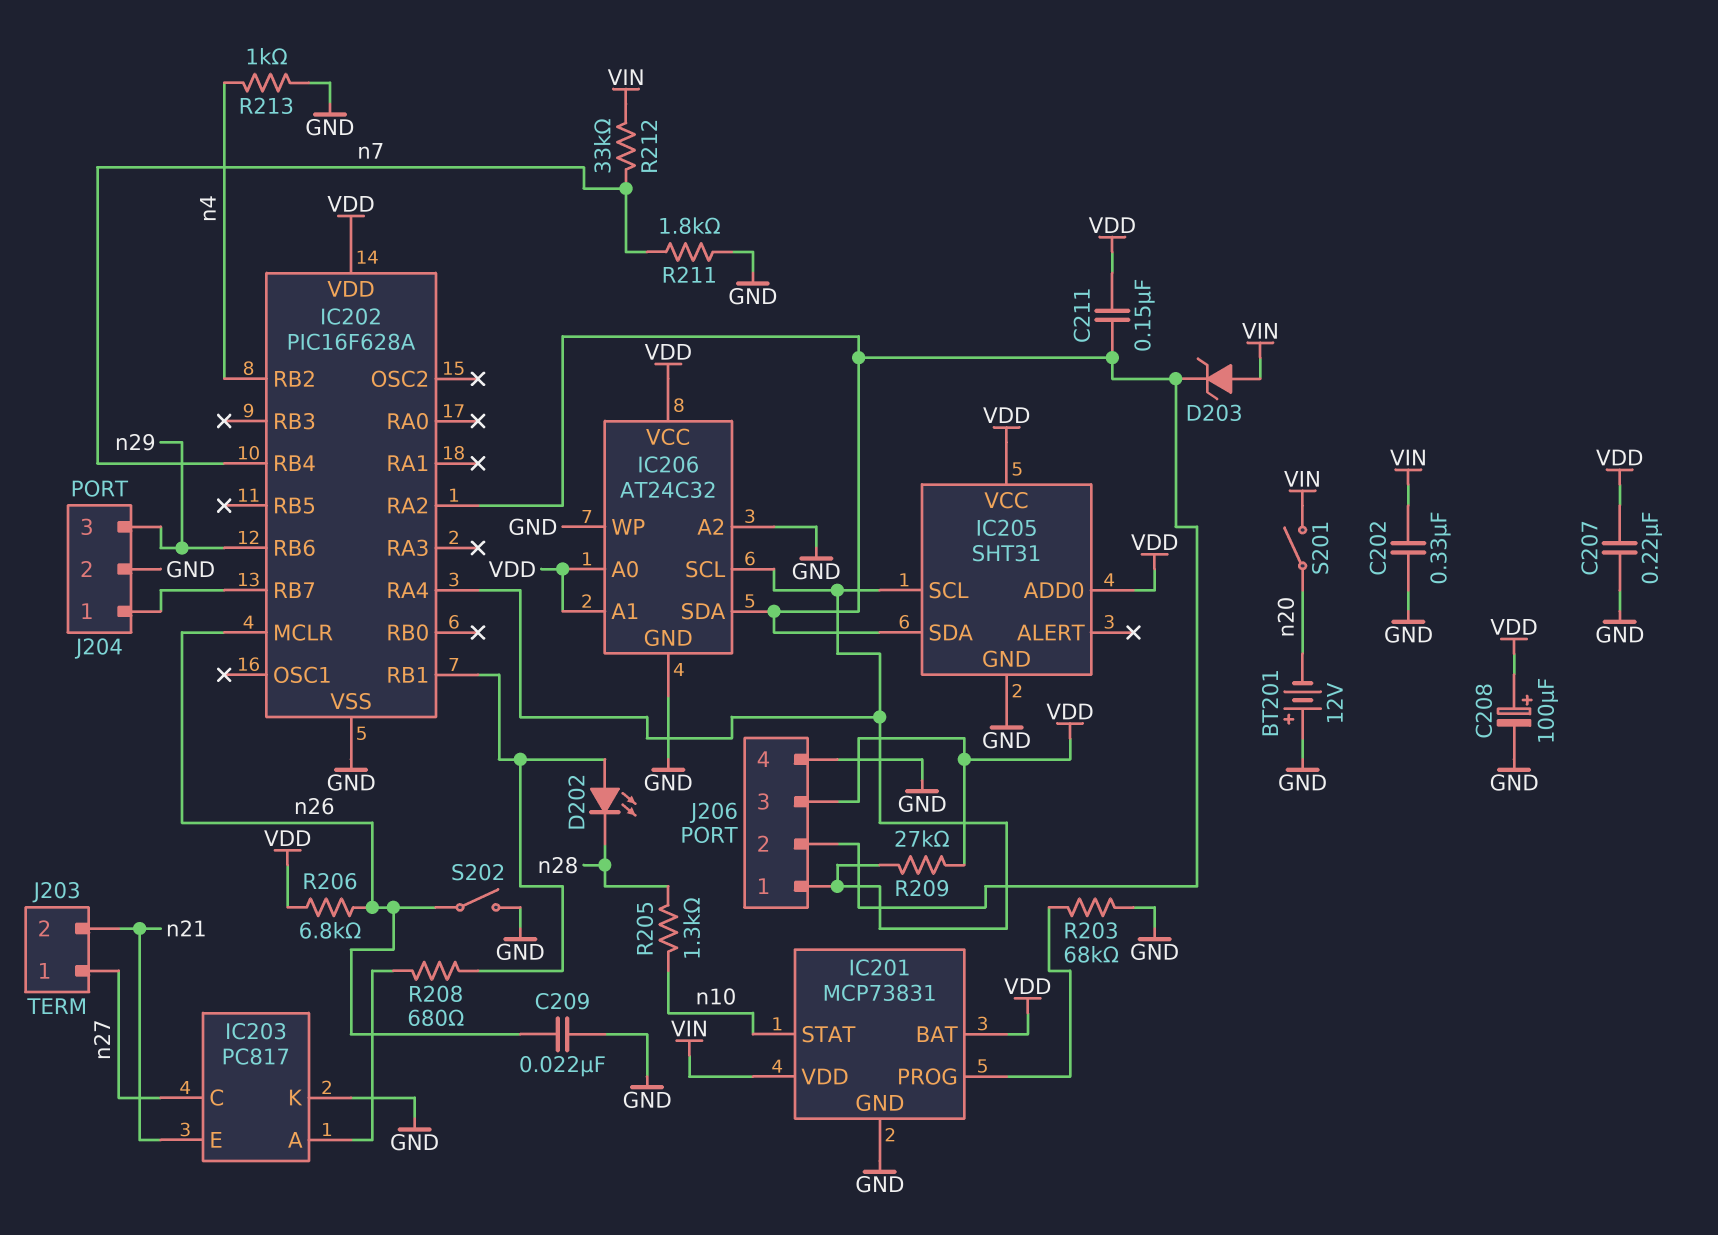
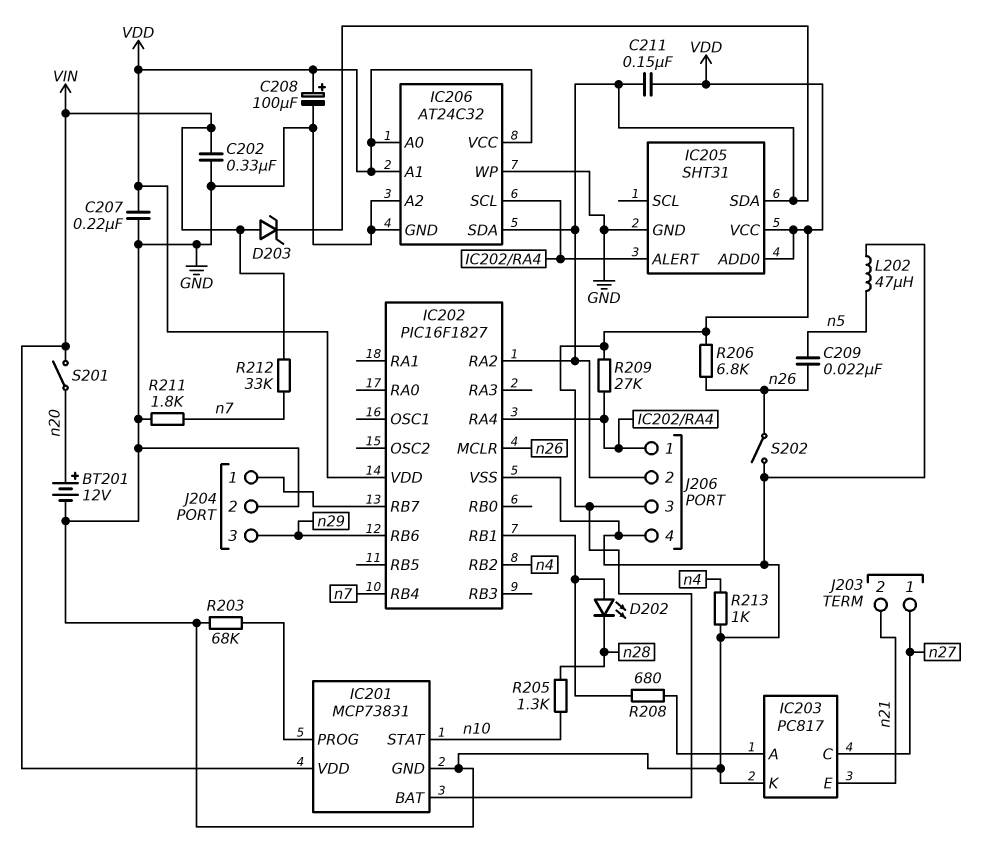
BT201: 12V (plus GND, minus n20) -> 12V (plus n20, minus GND)
C209: 22nF (GND, n26) -> 22nF (n5, n26)
IC202: PIC16F628A -> PIC16F1827
IC205 pin ALERT: none -> IC202/RA4
IC205 pin SCL: IC202/RA4 -> none
L202: none -> 47uH (GND, n5)

